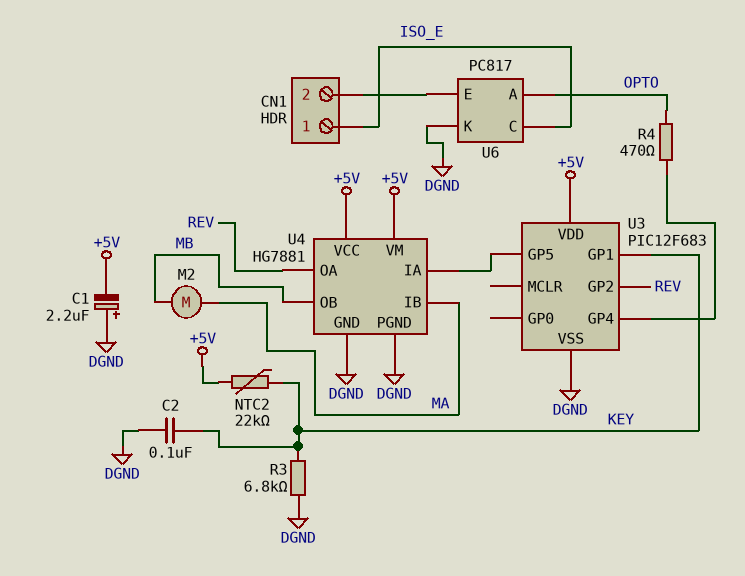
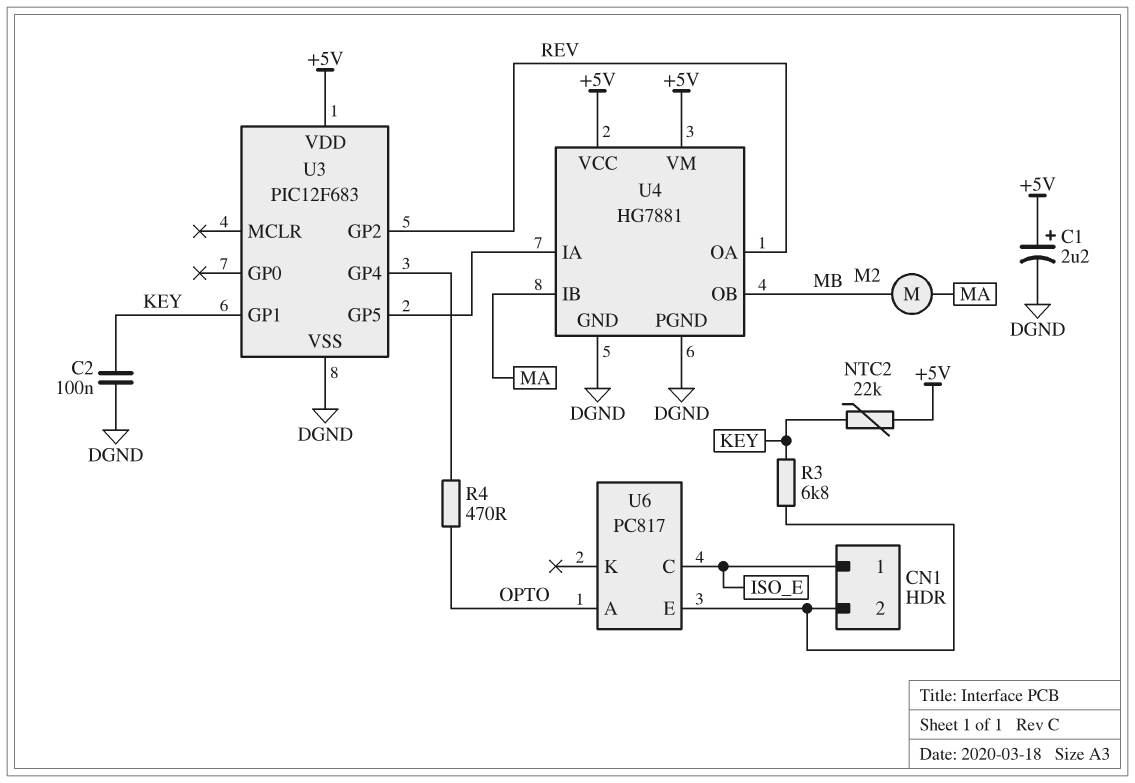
C1: 2.2uF (plus DGND, minus +5V) -> 2.2uF (plus +5V, minus DGND)
R3: 6.8k (DGND, KEY) -> 6.8k (CN1/2, KEY)
U6 pin K: DGND -> none

